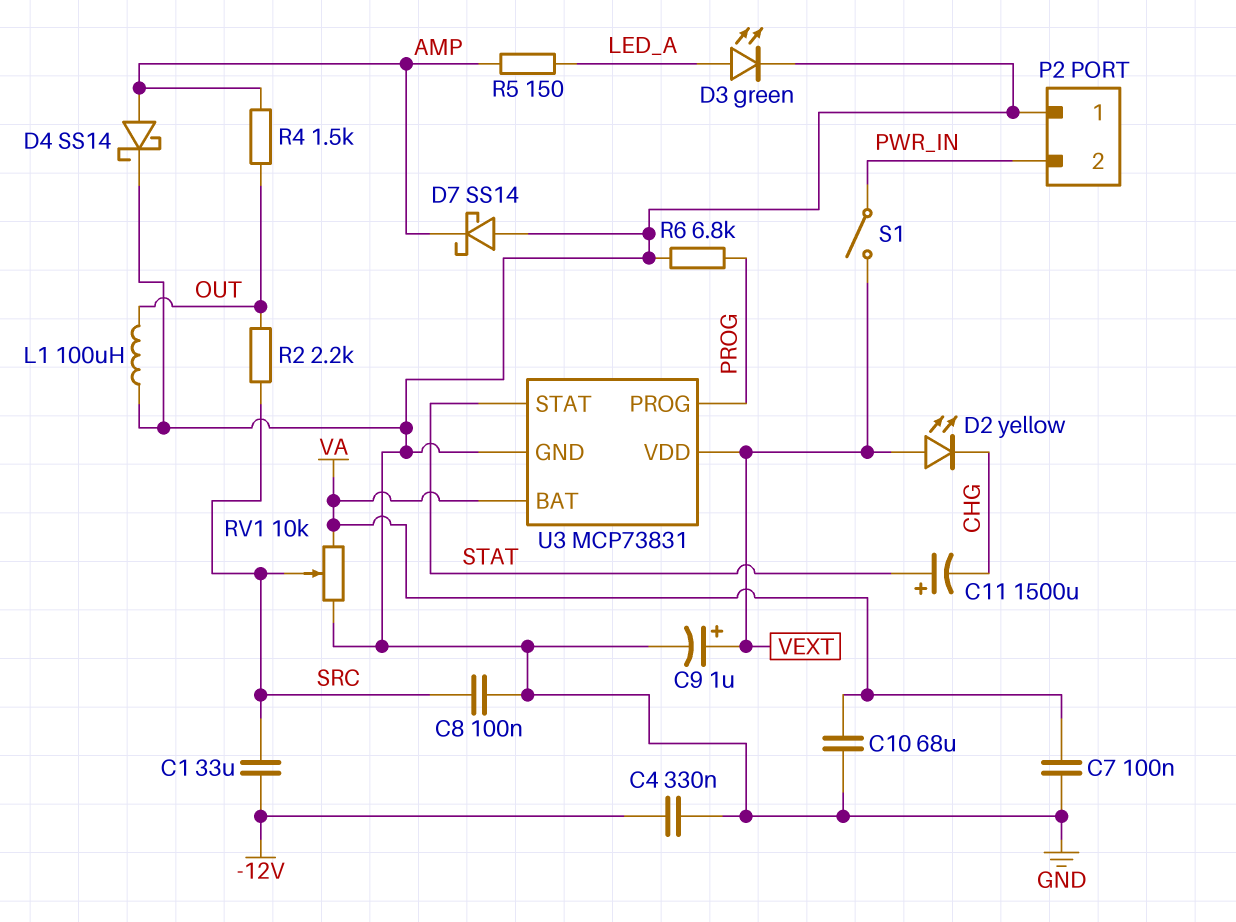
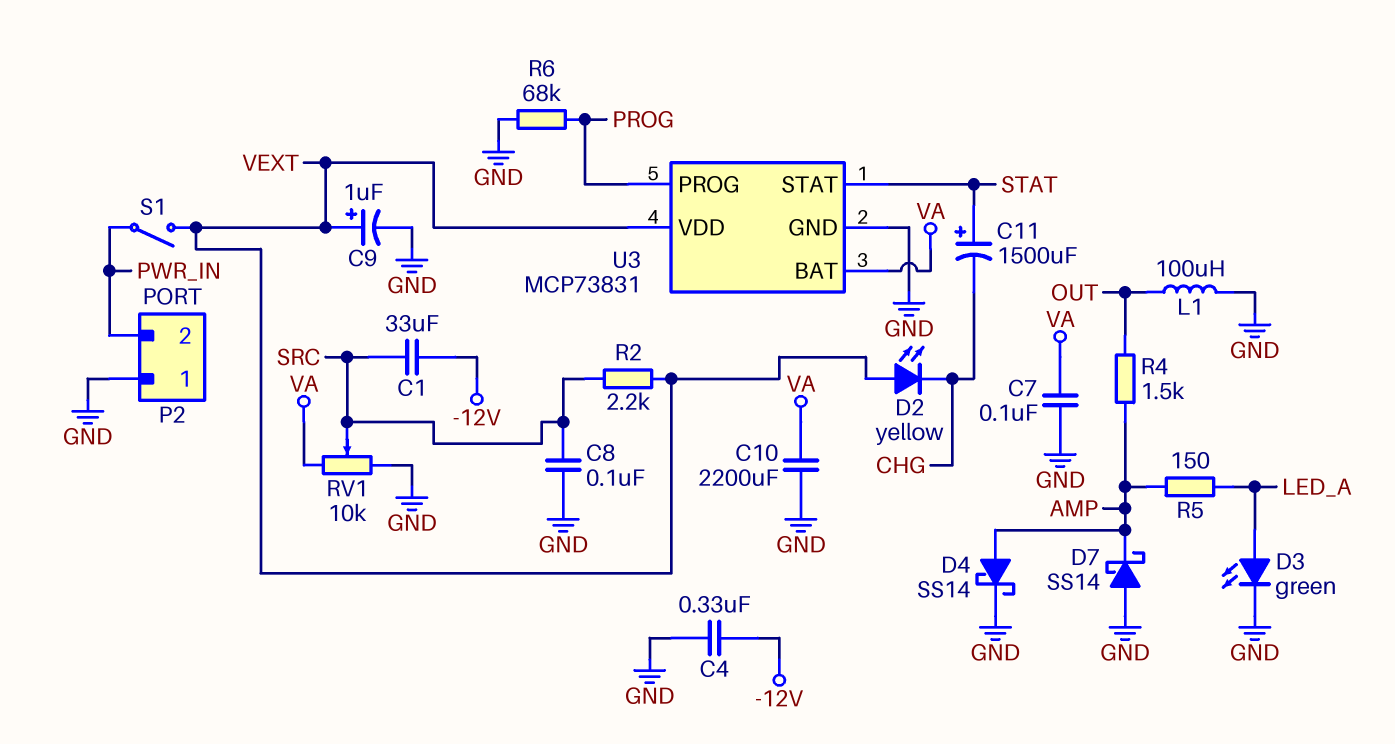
C10: 68uF (GND, VA) -> 2200uF (GND, VA)
R2: 2.2k (OUT, SRC) -> 2.2k (SRC, VEXT)
R6: 6.8k (GND, PROG) -> 68k (GND, PROG)

